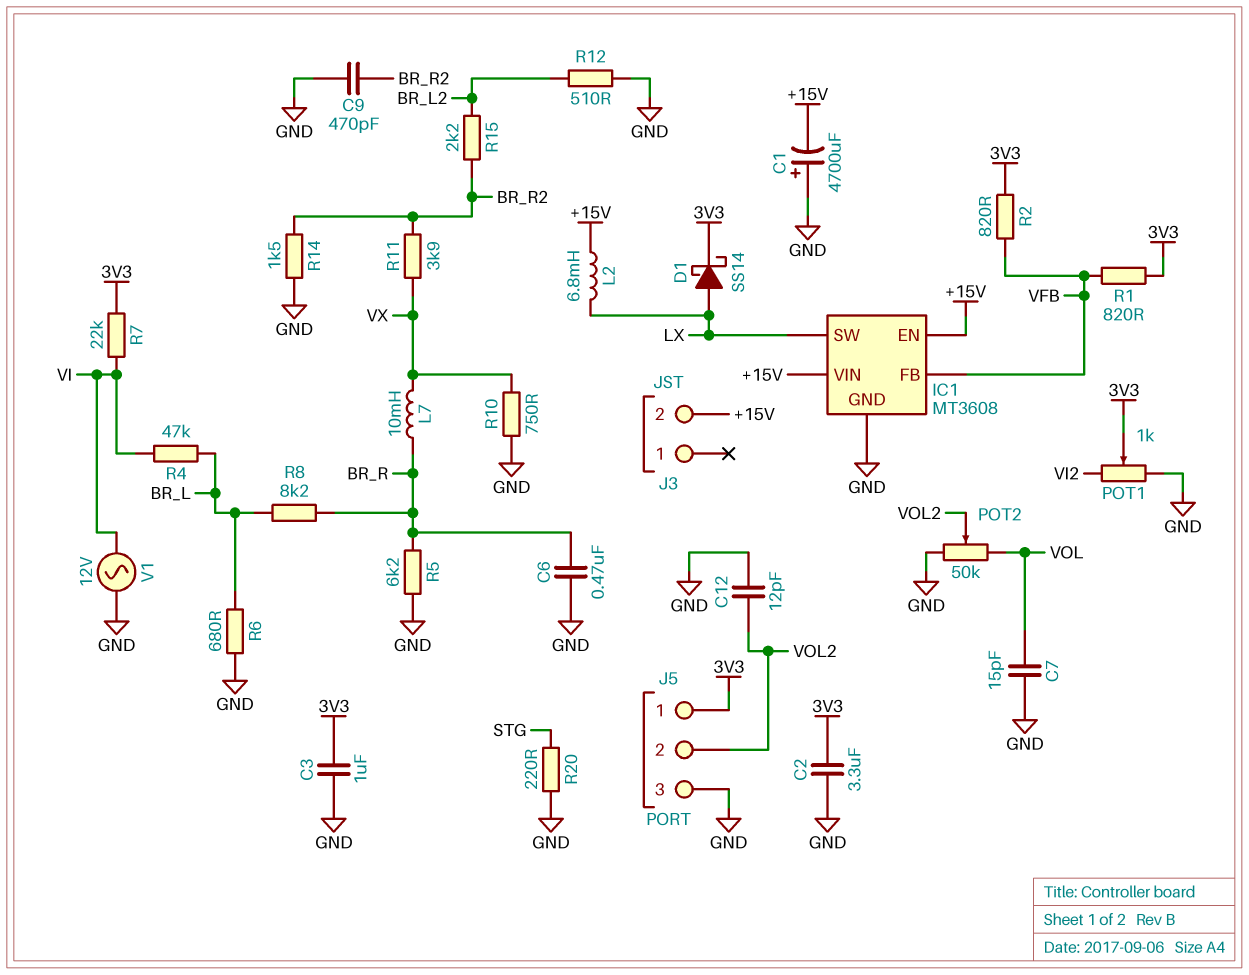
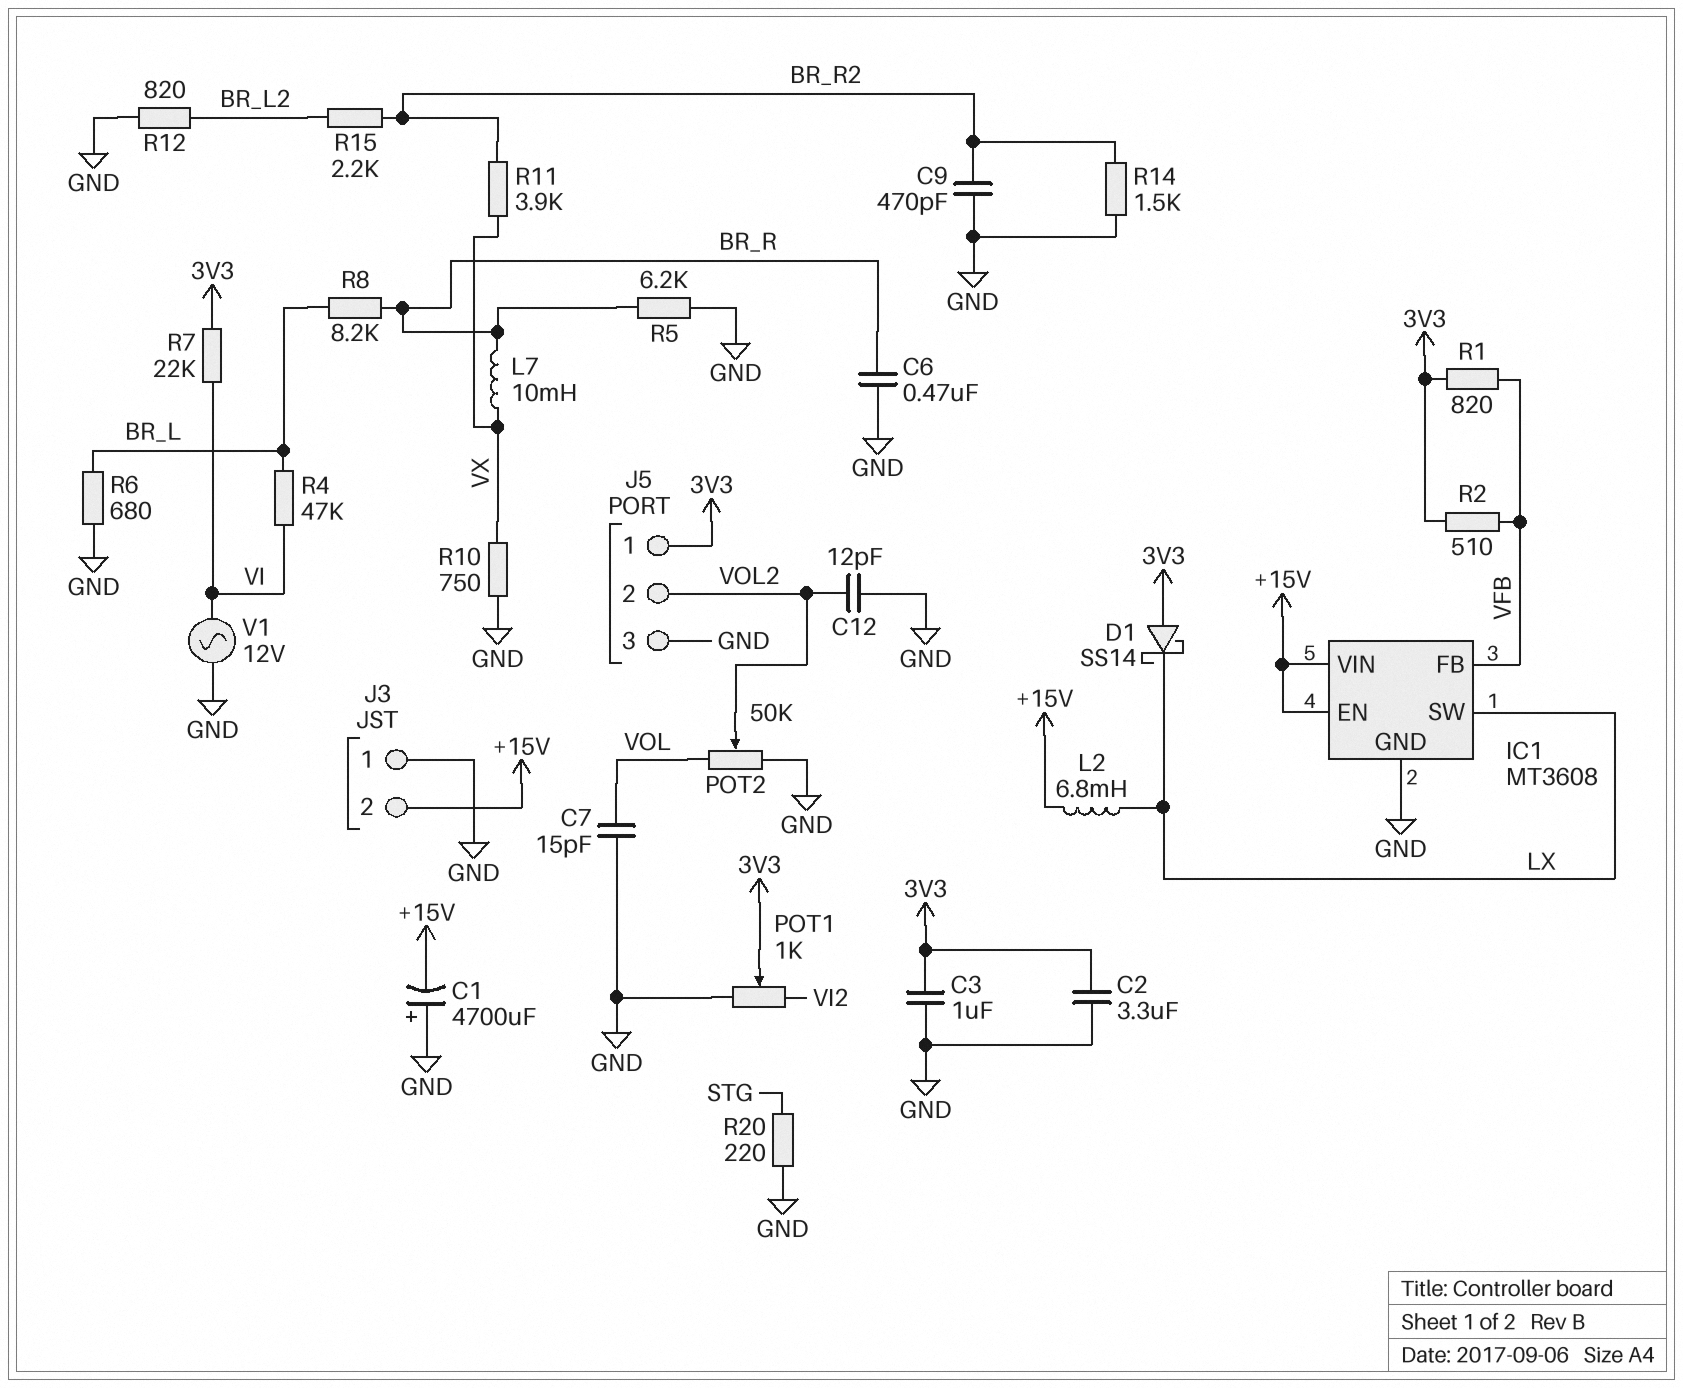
D1: schottky SS14 (A LX, K 3V3) -> schottky SS14 (A 3V3, K LX)
J3 pin 1: none -> GND
R2: 820 (3V3, VFB) -> 510 (3V3, VFB)
R12: 510 (BR_L2, GND) -> 820 (BR_L2, GND)

